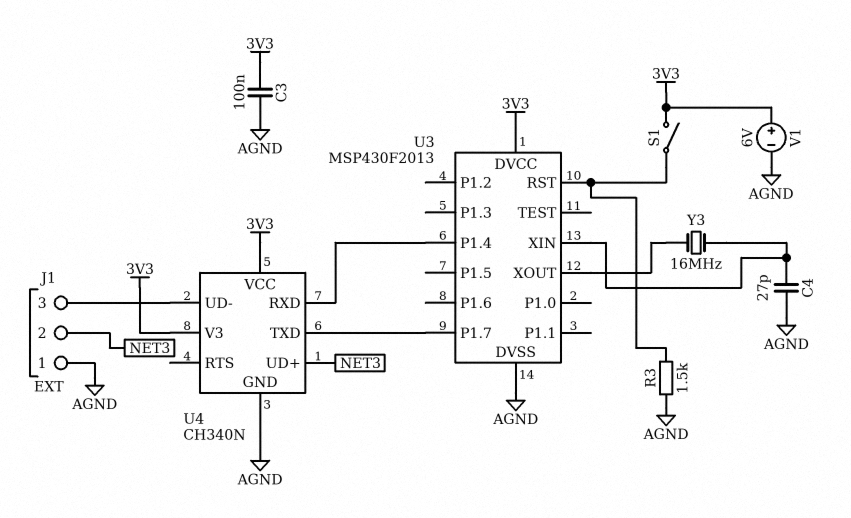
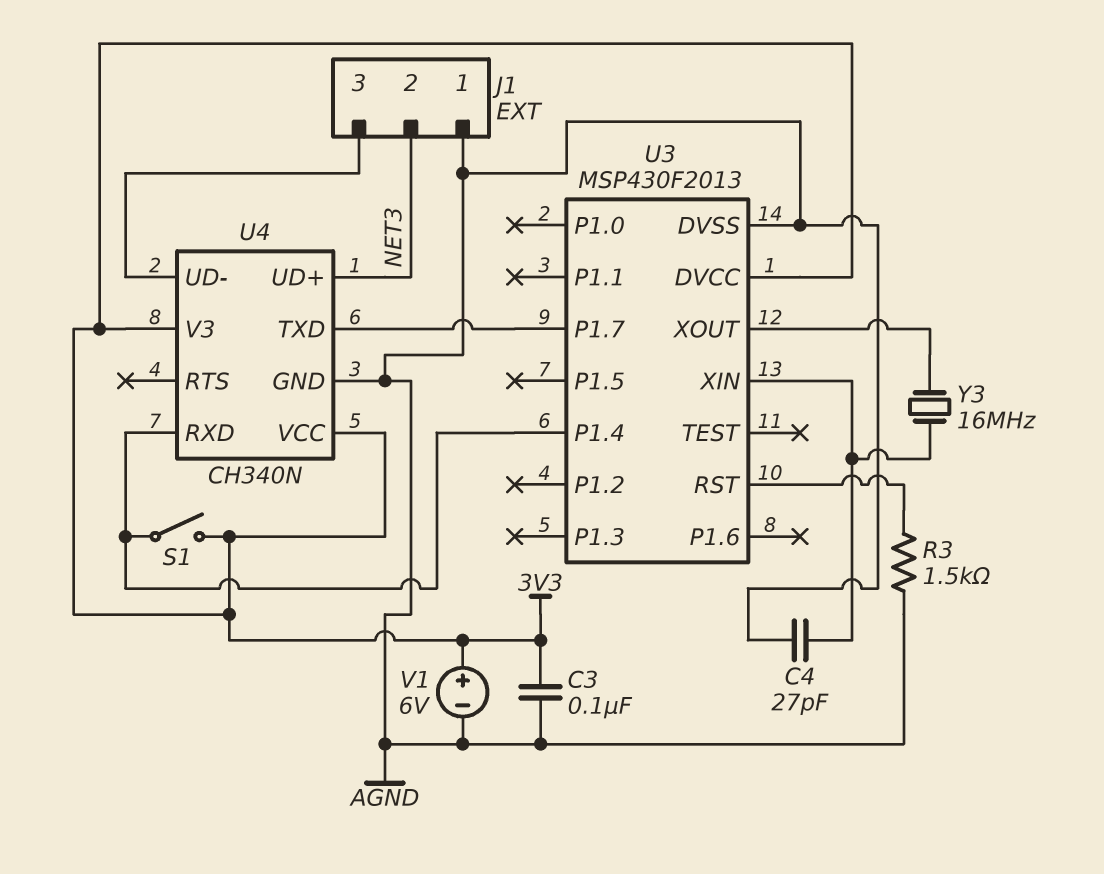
S1: switch (3V3, U3/RST) -> switch (3V3, U3/P1.4)

